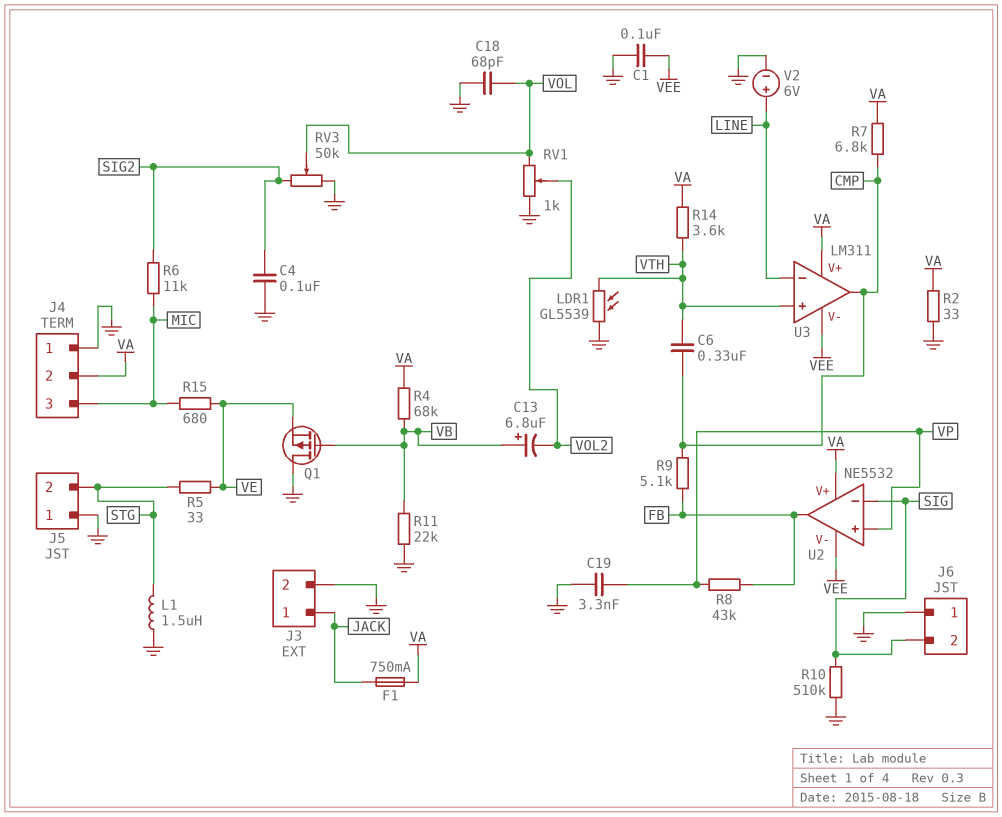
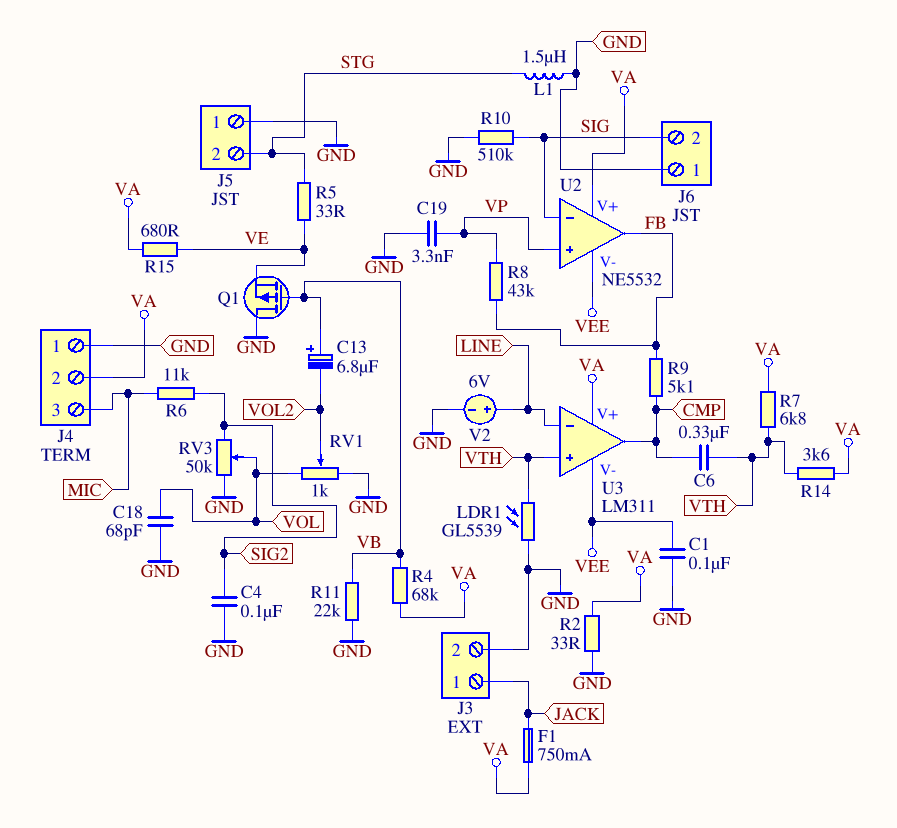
R7: 6.8k (CMP, VA) -> 6.8k (VA, VTH)
R15: 680 (MIC, VE) -> 680 (VA, VE)

